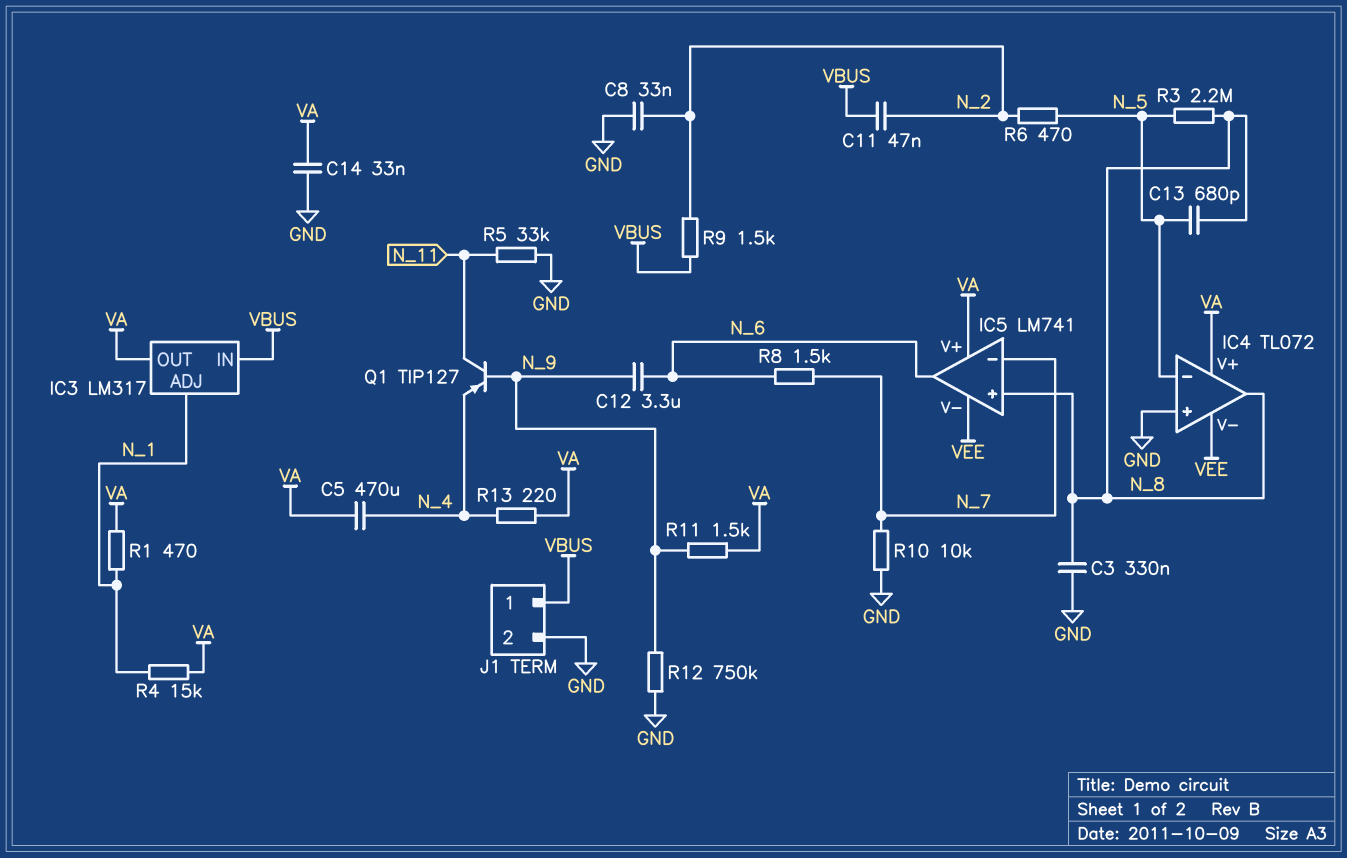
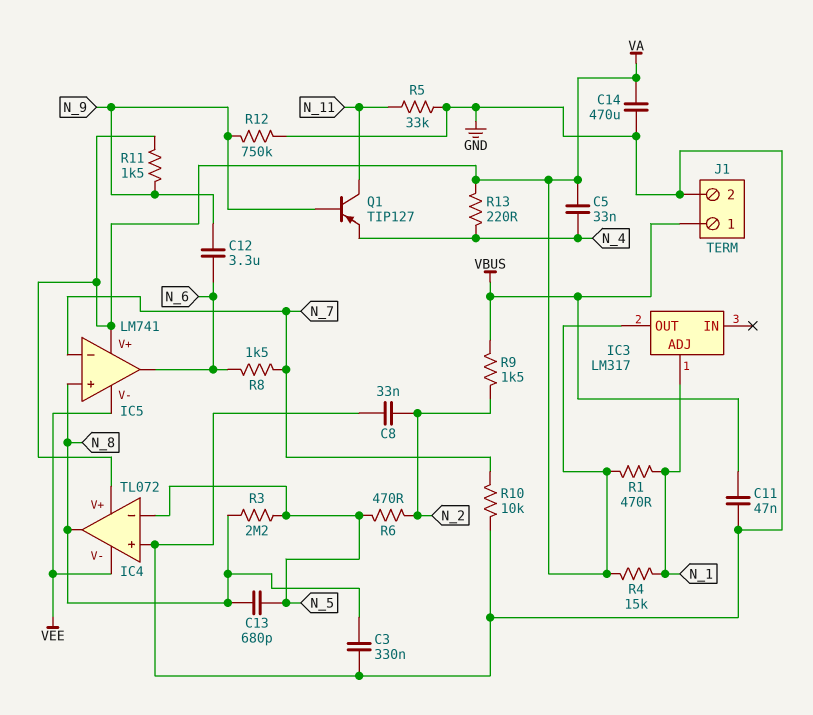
C5: 470uF (N_4, VA) -> 33nF (N_4, VA)
C11: 47nF (N_2, VBUS) -> 47nF (GND, VBUS)
C14: 33nF (GND, VA) -> 470uF (GND, VA)
IC3 pin IN: VBUS -> none

